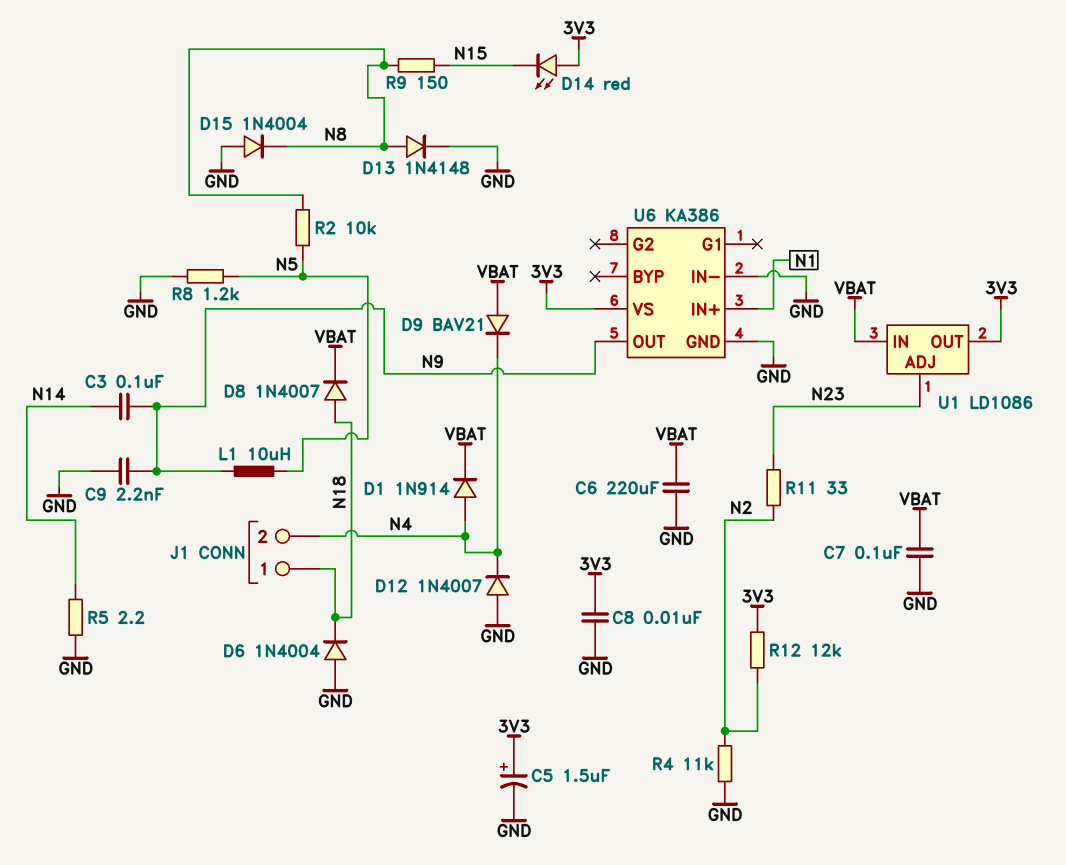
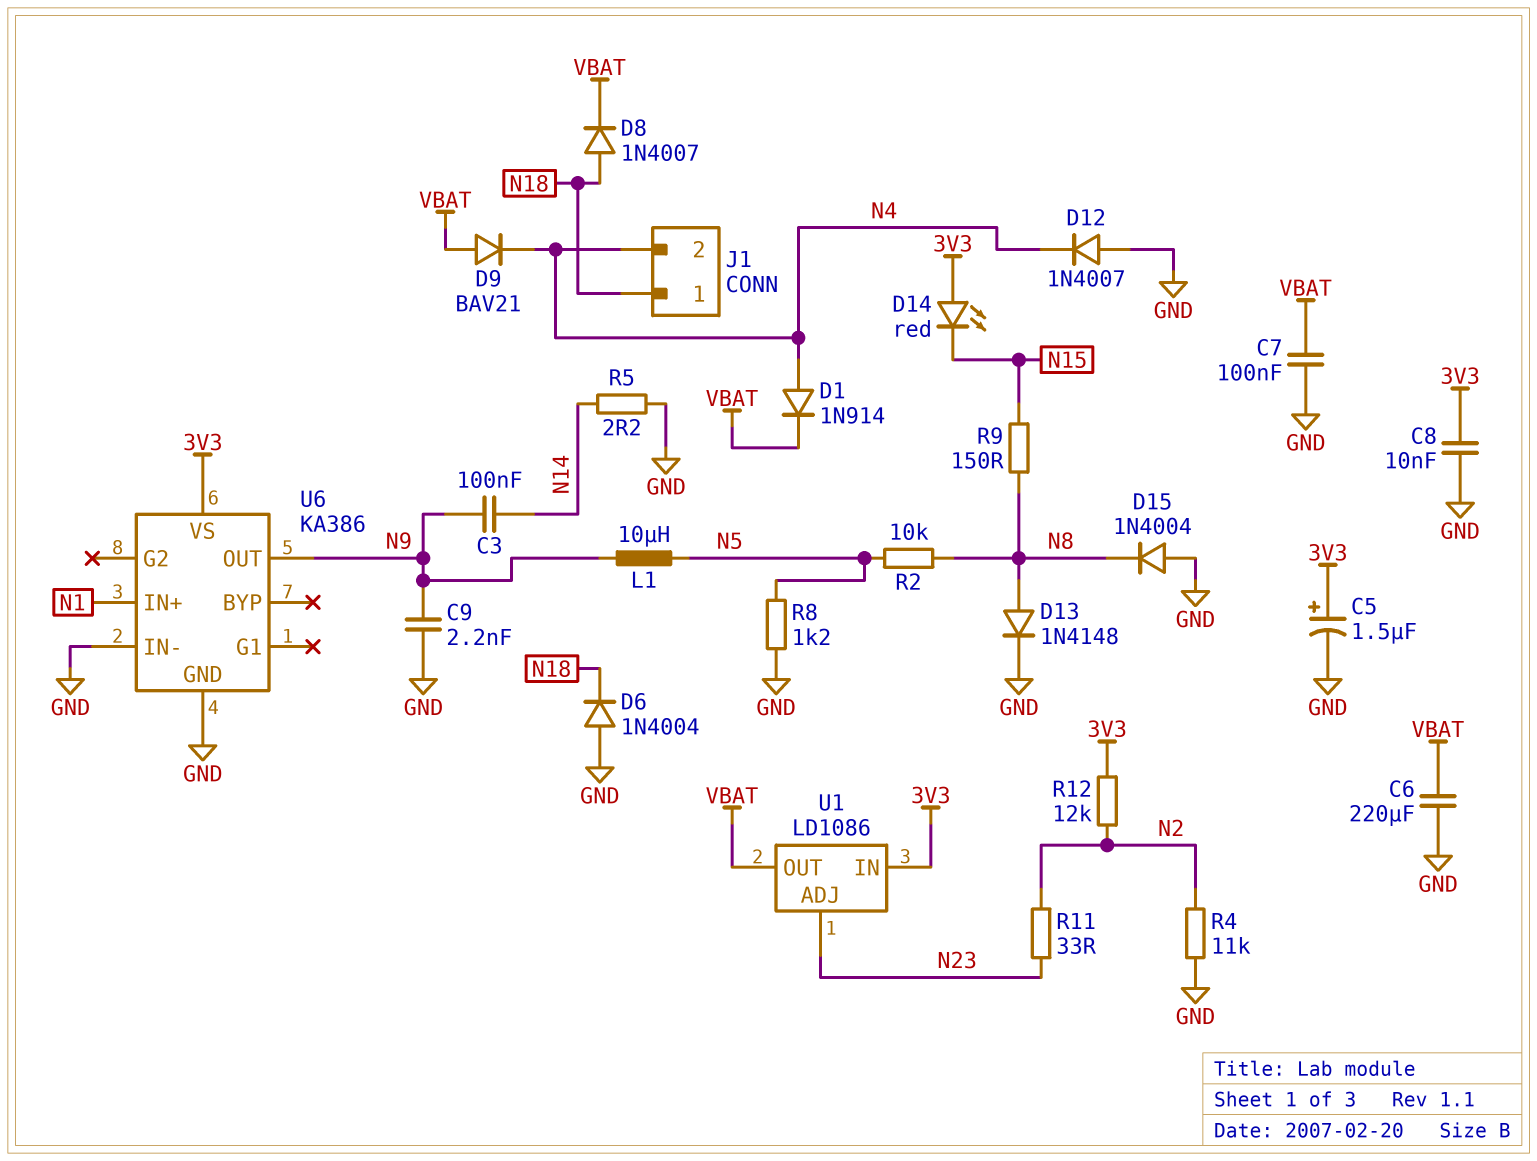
U1 pin IN: VBAT -> 3V3
U1 pin OUT: 3V3 -> VBAT

